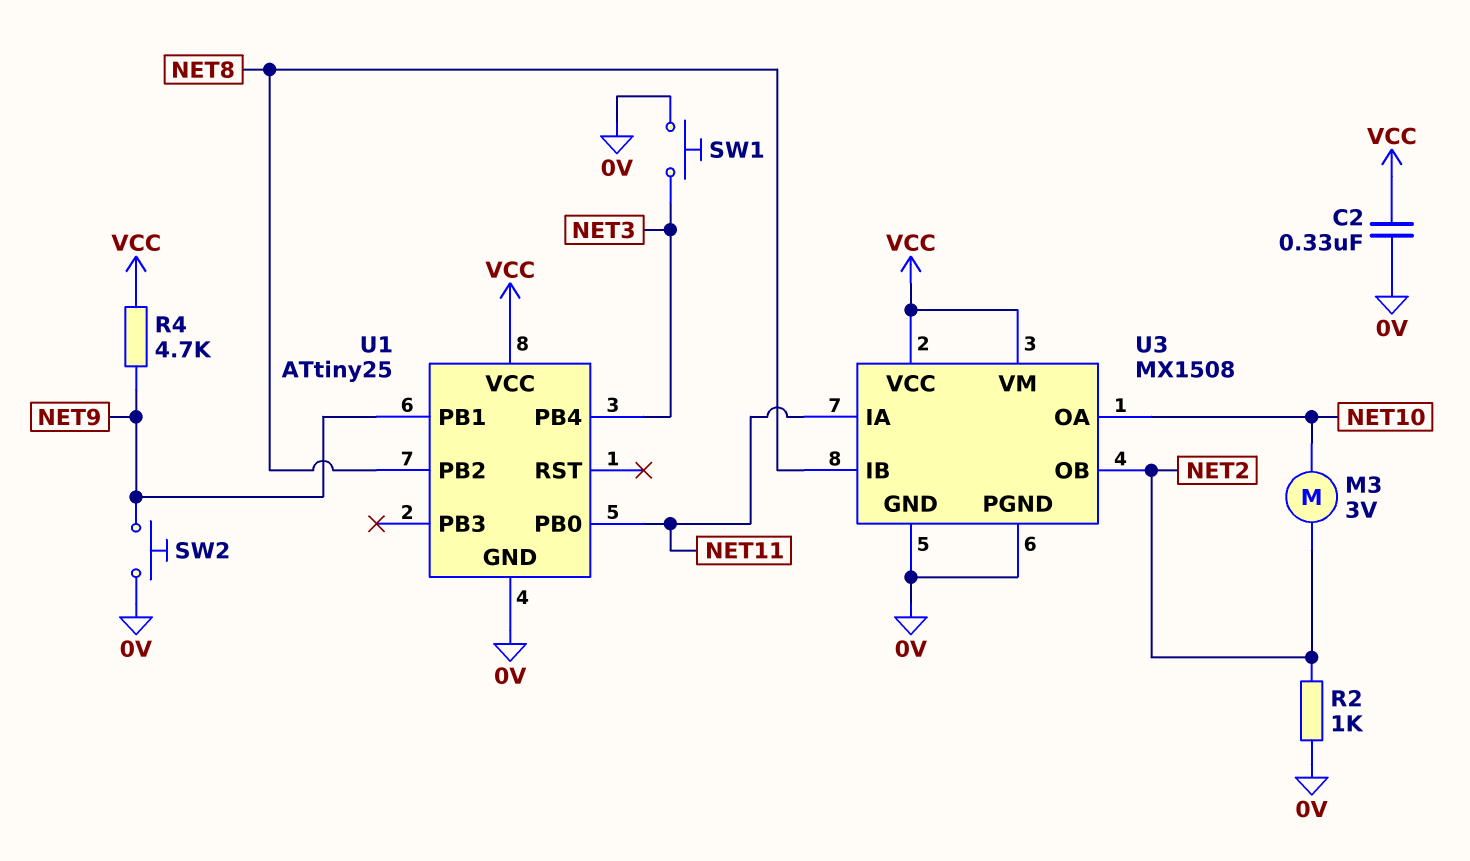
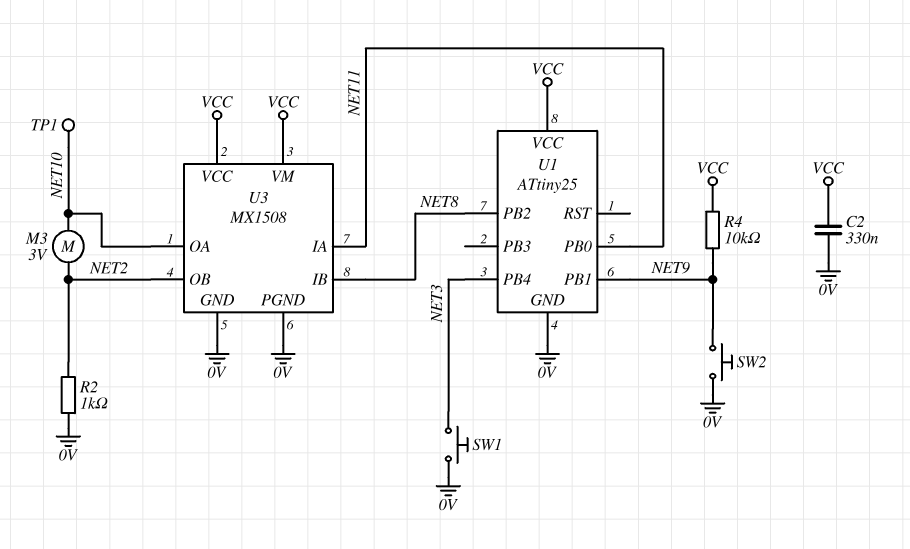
R4: 4.7k (NET9, VCC) -> 10k (NET9, VCC)
TP1: none -> test point (NET10)

